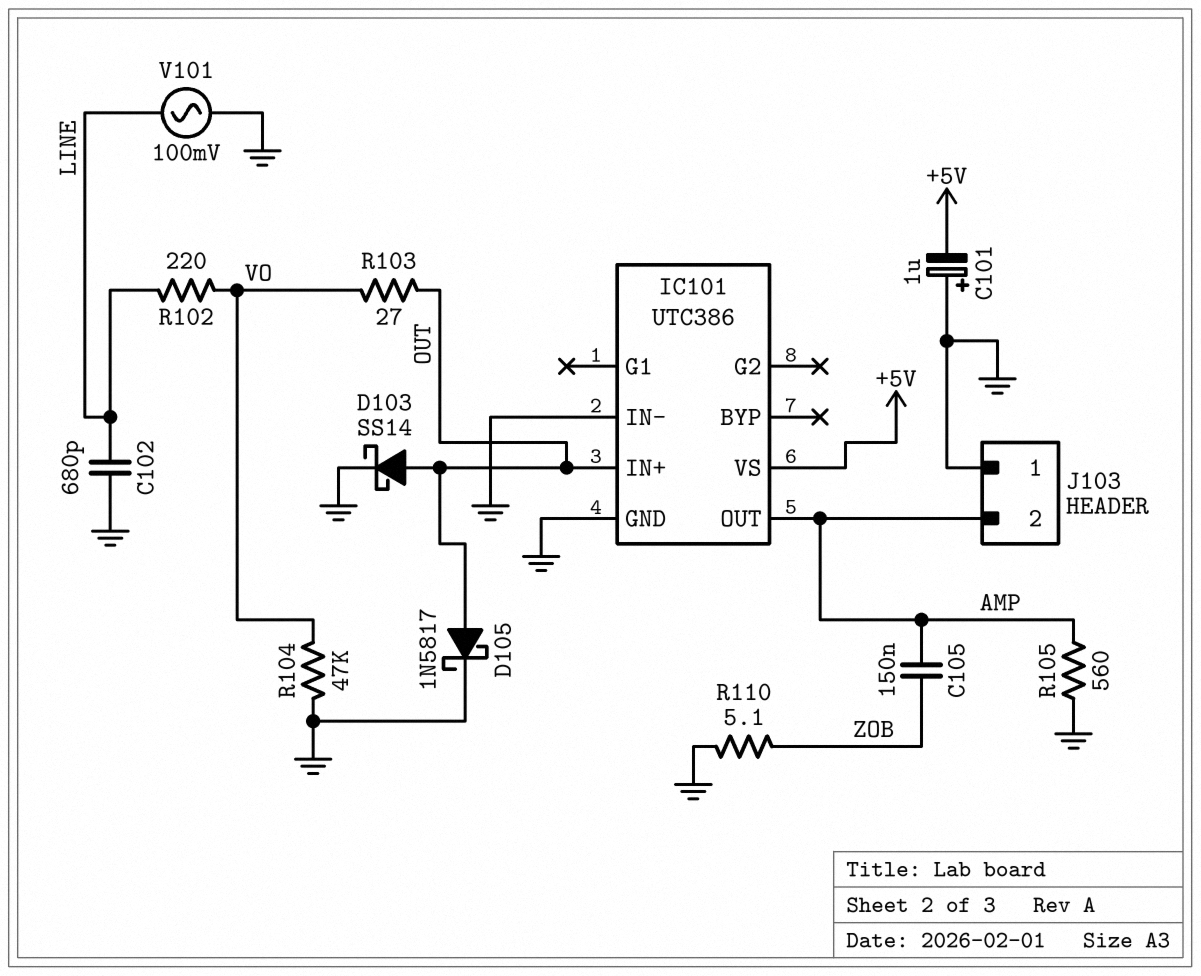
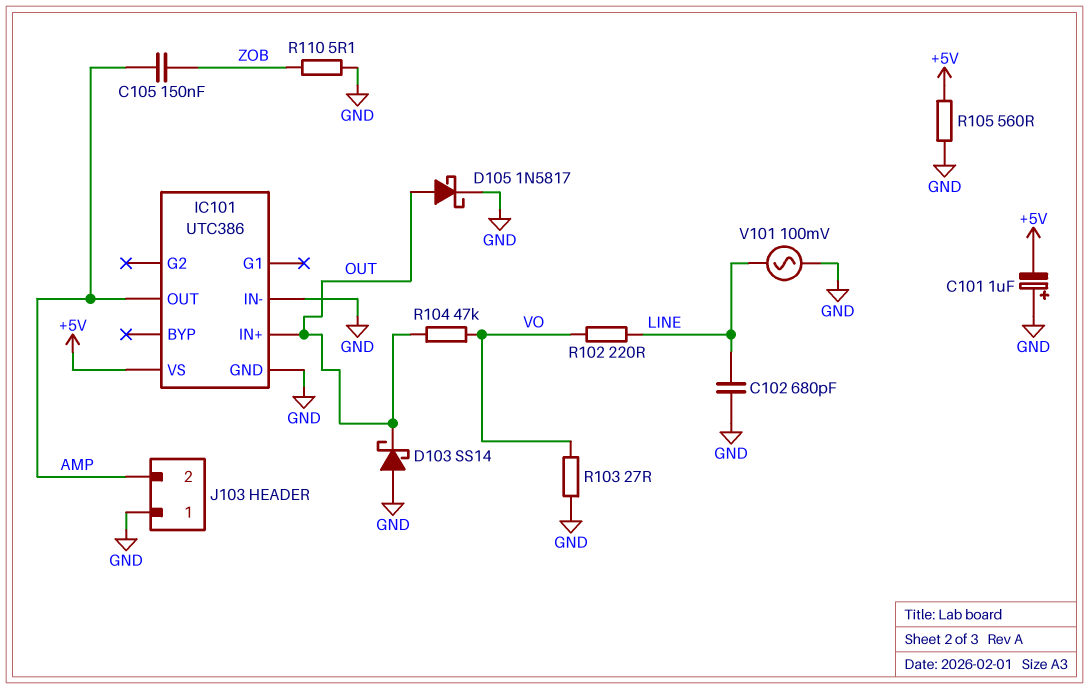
D103: schottky SS14 (A OUT, K GND) -> schottky SS14 (A GND, K OUT)
R103: 27 (OUT, VO) -> 27 (GND, VO)
R104: 47k (GND, VO) -> 47k (OUT, VO)
R105: 560 (AMP, GND) -> 560 (+5V, GND)

